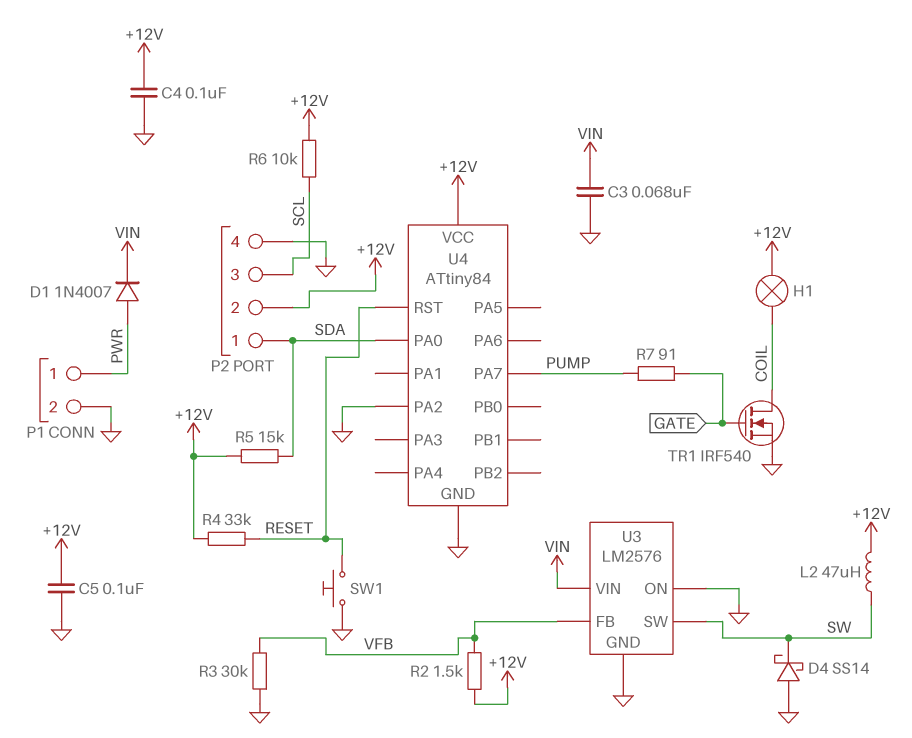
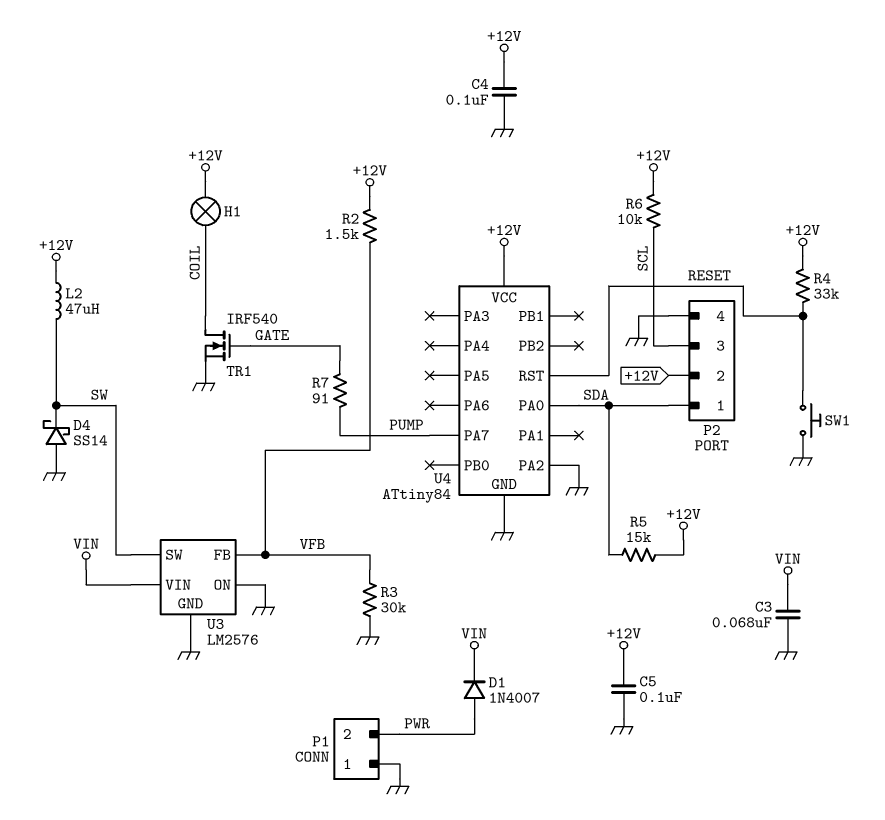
P1 pin 1: PWR -> GND
P1 pin 2: GND -> PWR

